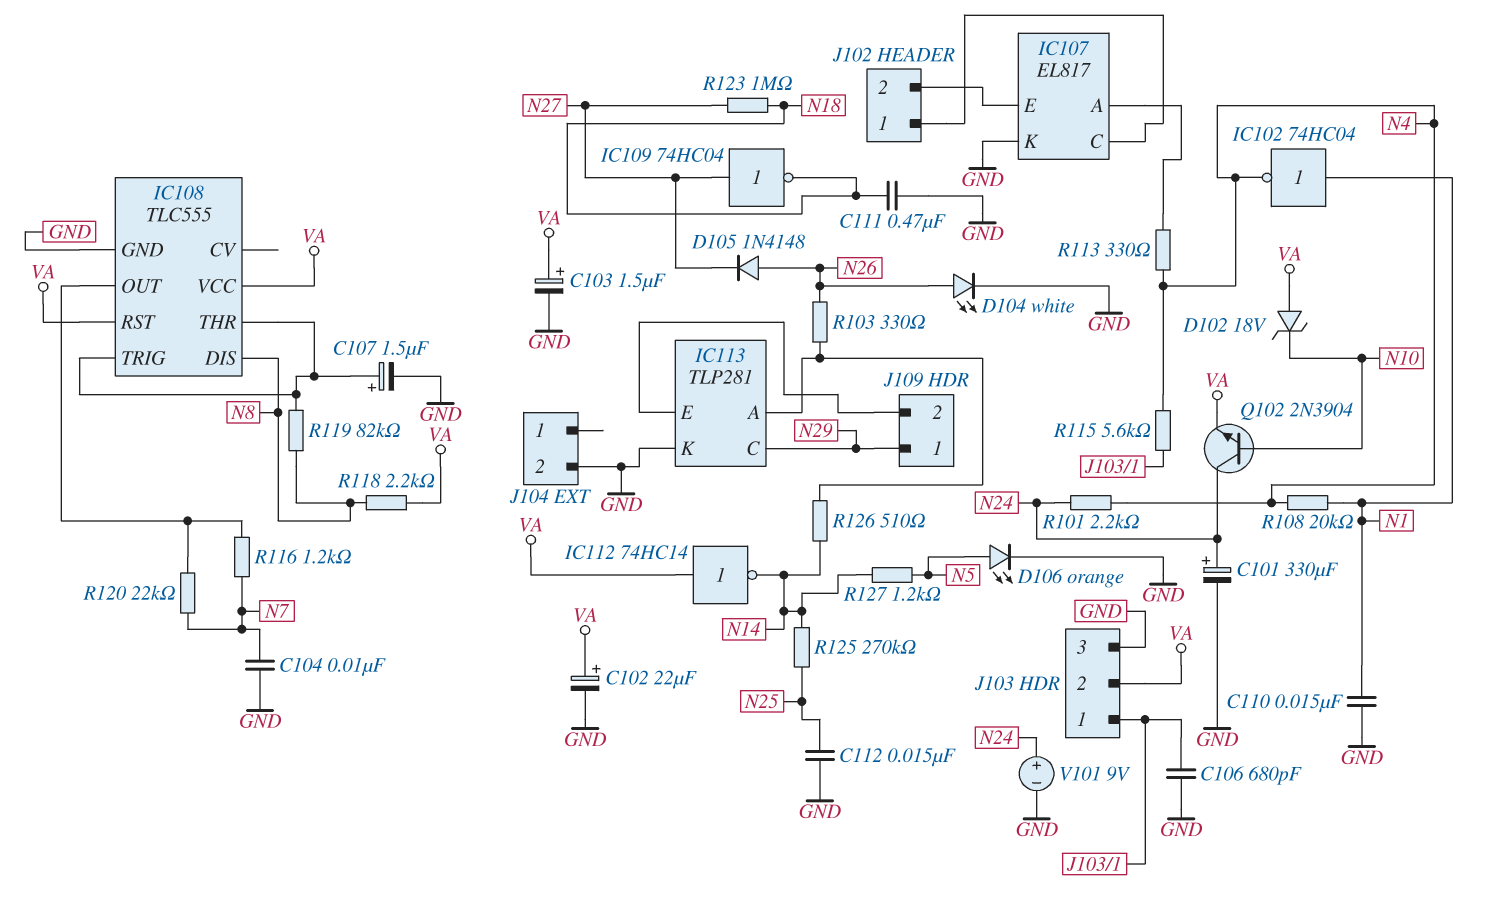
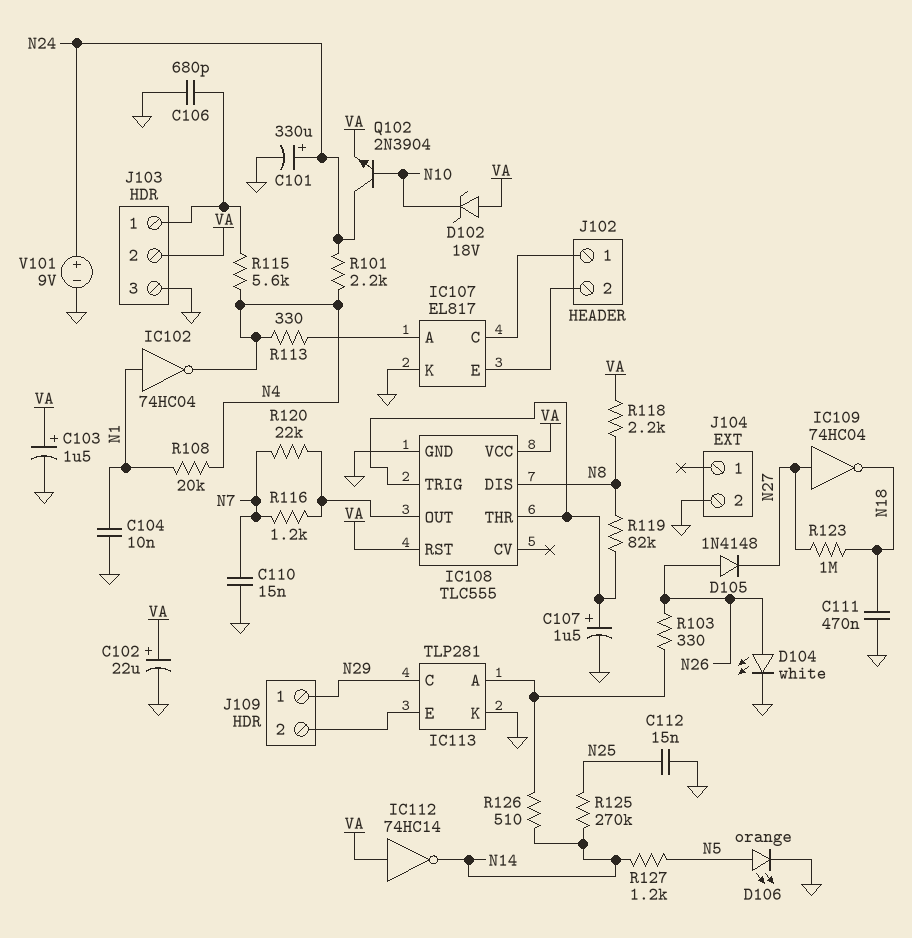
C104: 10nF (GND, N7) -> 10nF (GND, N1)
C110: 15nF (GND, N1) -> 15nF (GND, N7)

